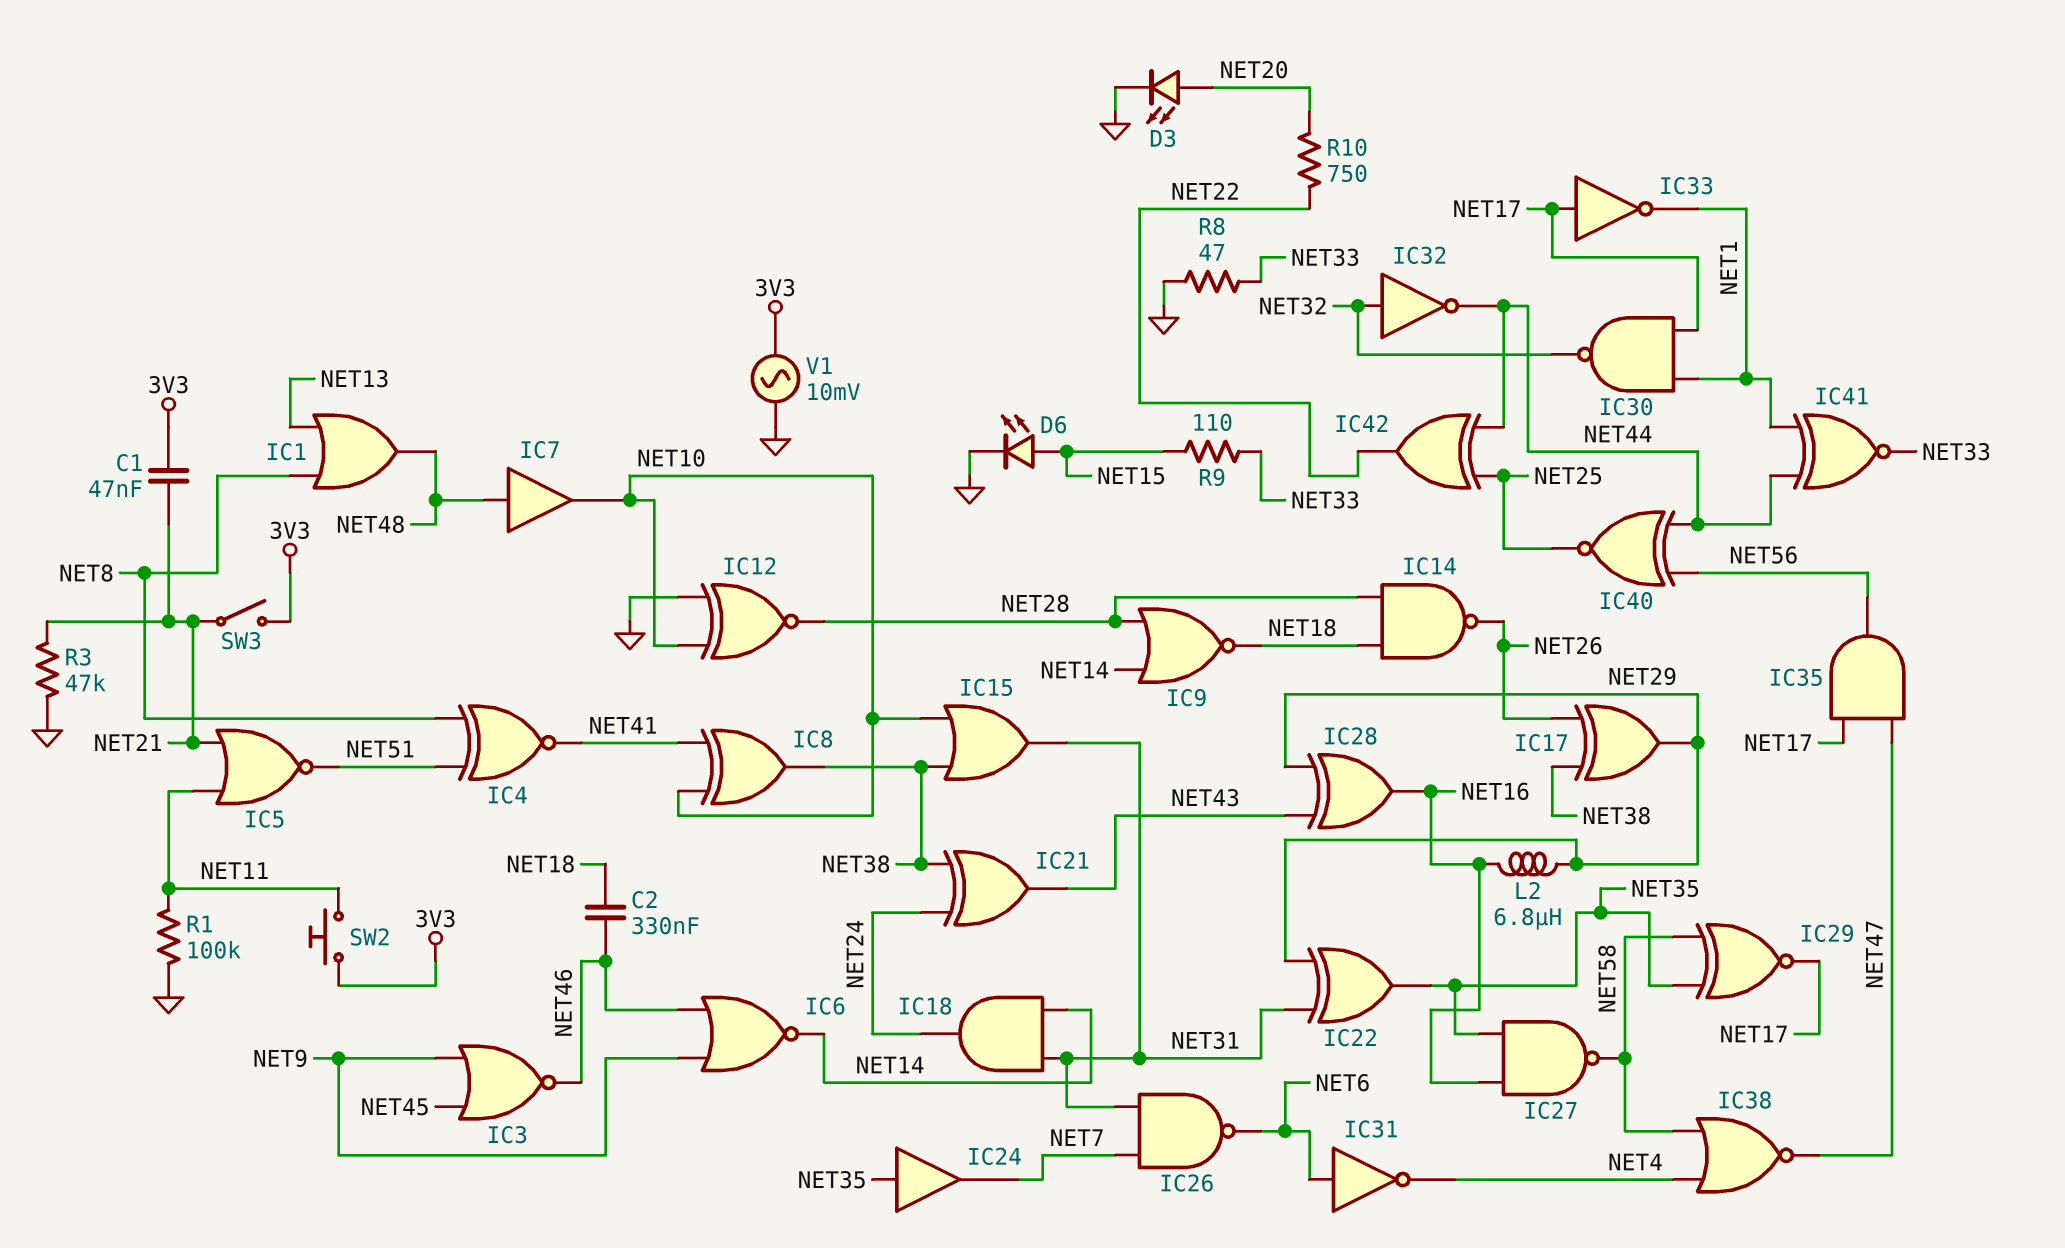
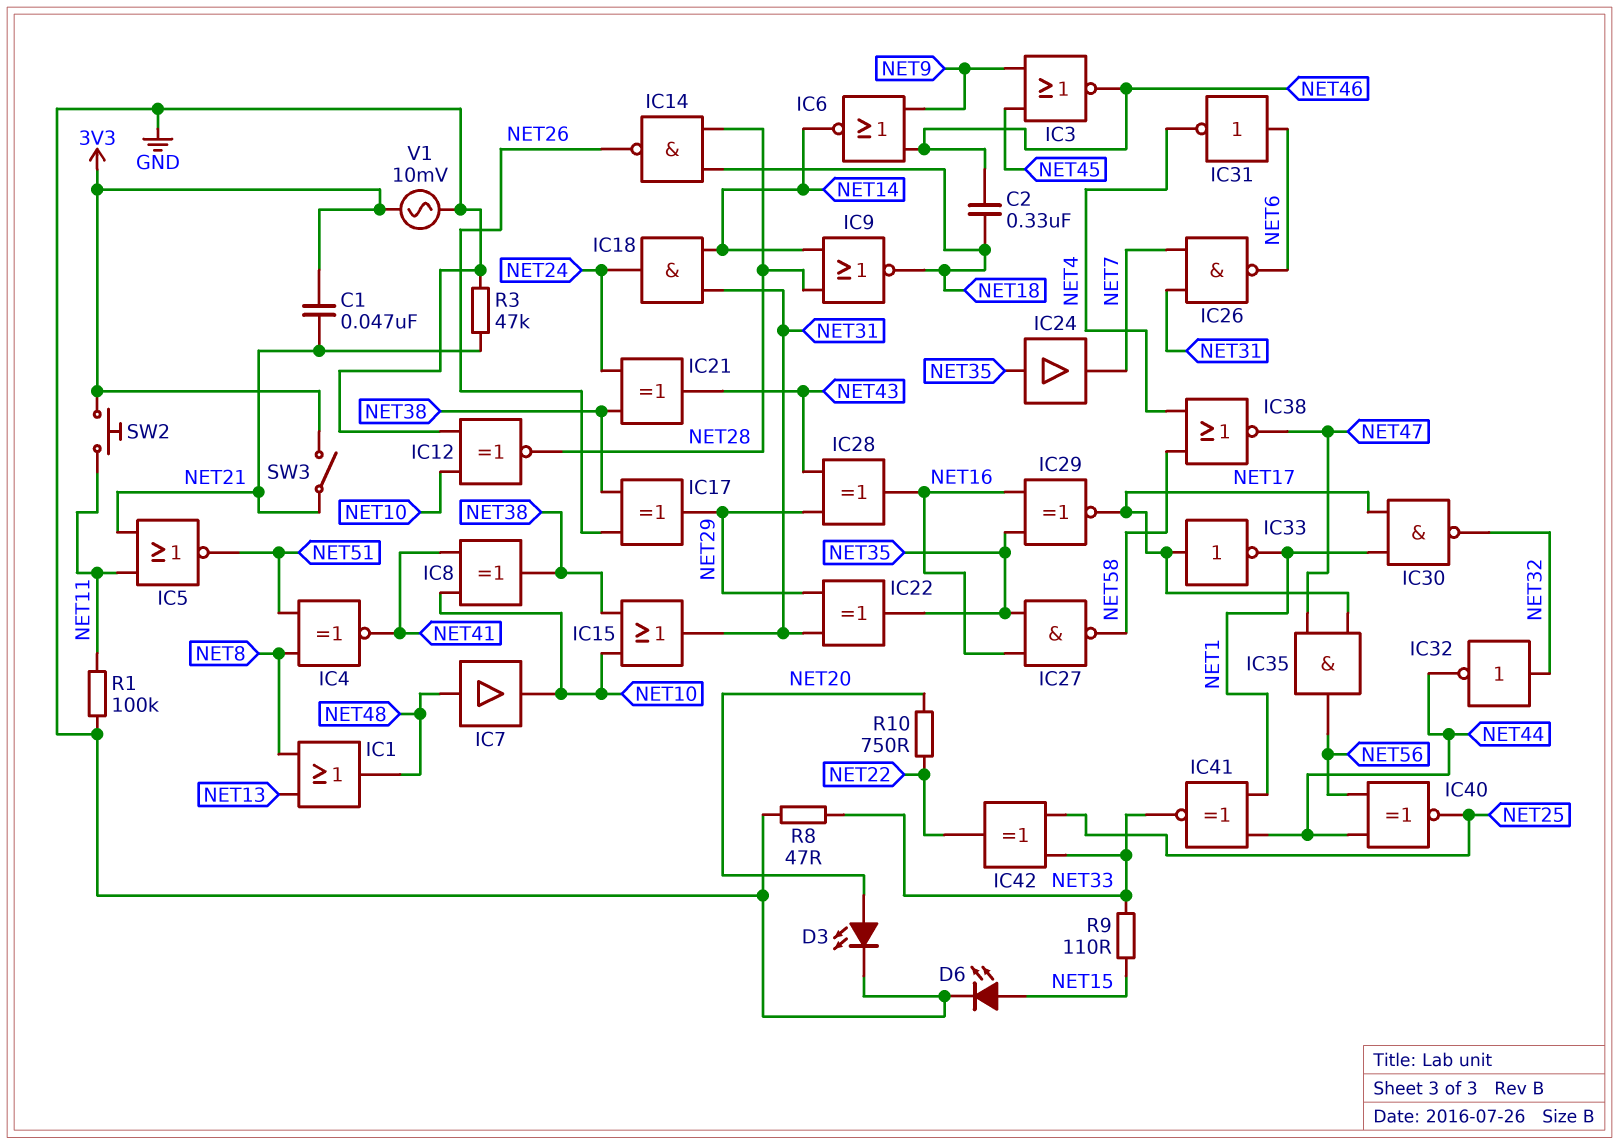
IC29: XNOR (in NET35, in NET58, out NET17) -> XNOR (in NET16, in NET35, out NET17)
IC42: XOR (in NET25, in NET44, out NET22) -> XOR (in NET25, in NET33, out NET22)
L2: 6.8uH (NET16, NET29) -> none

